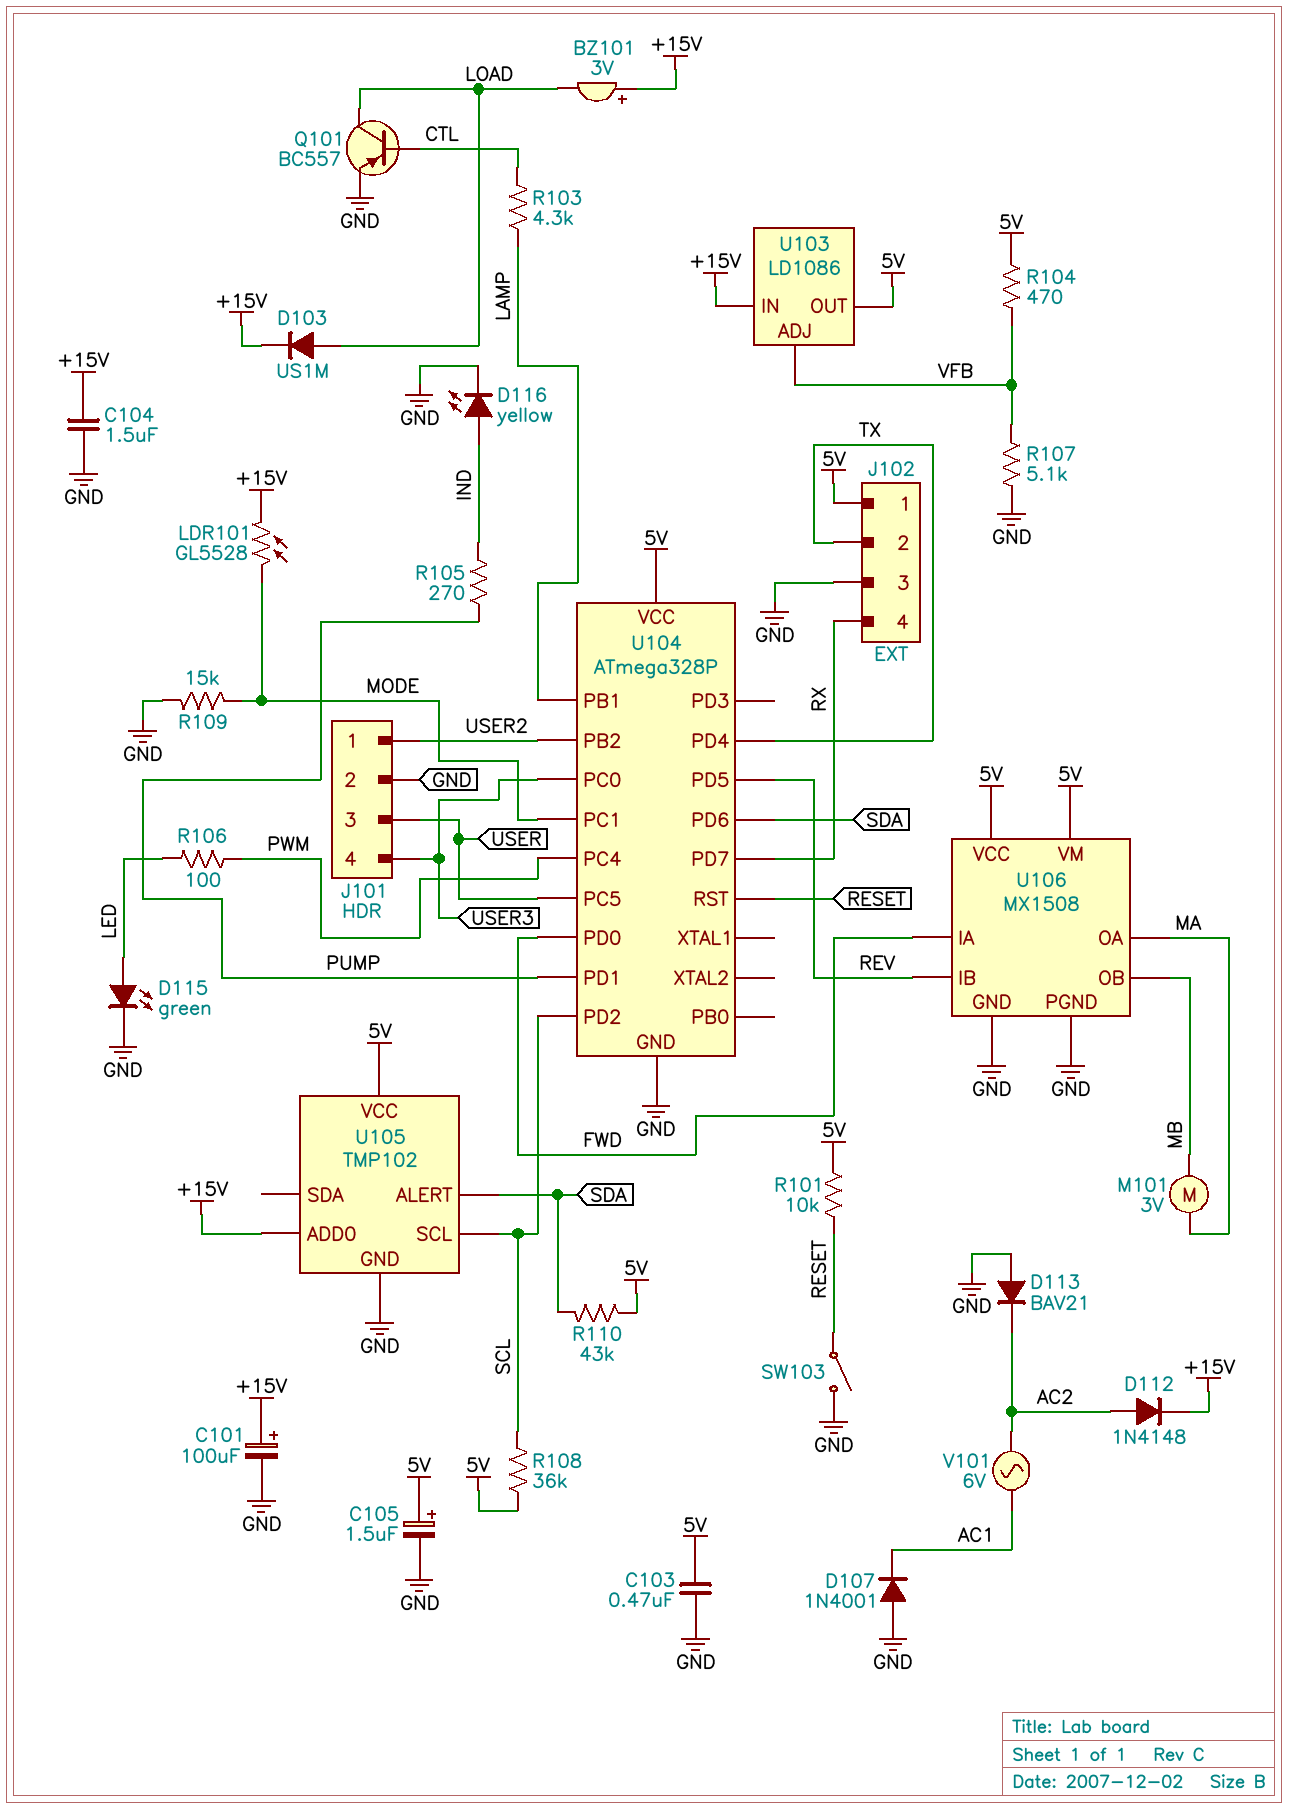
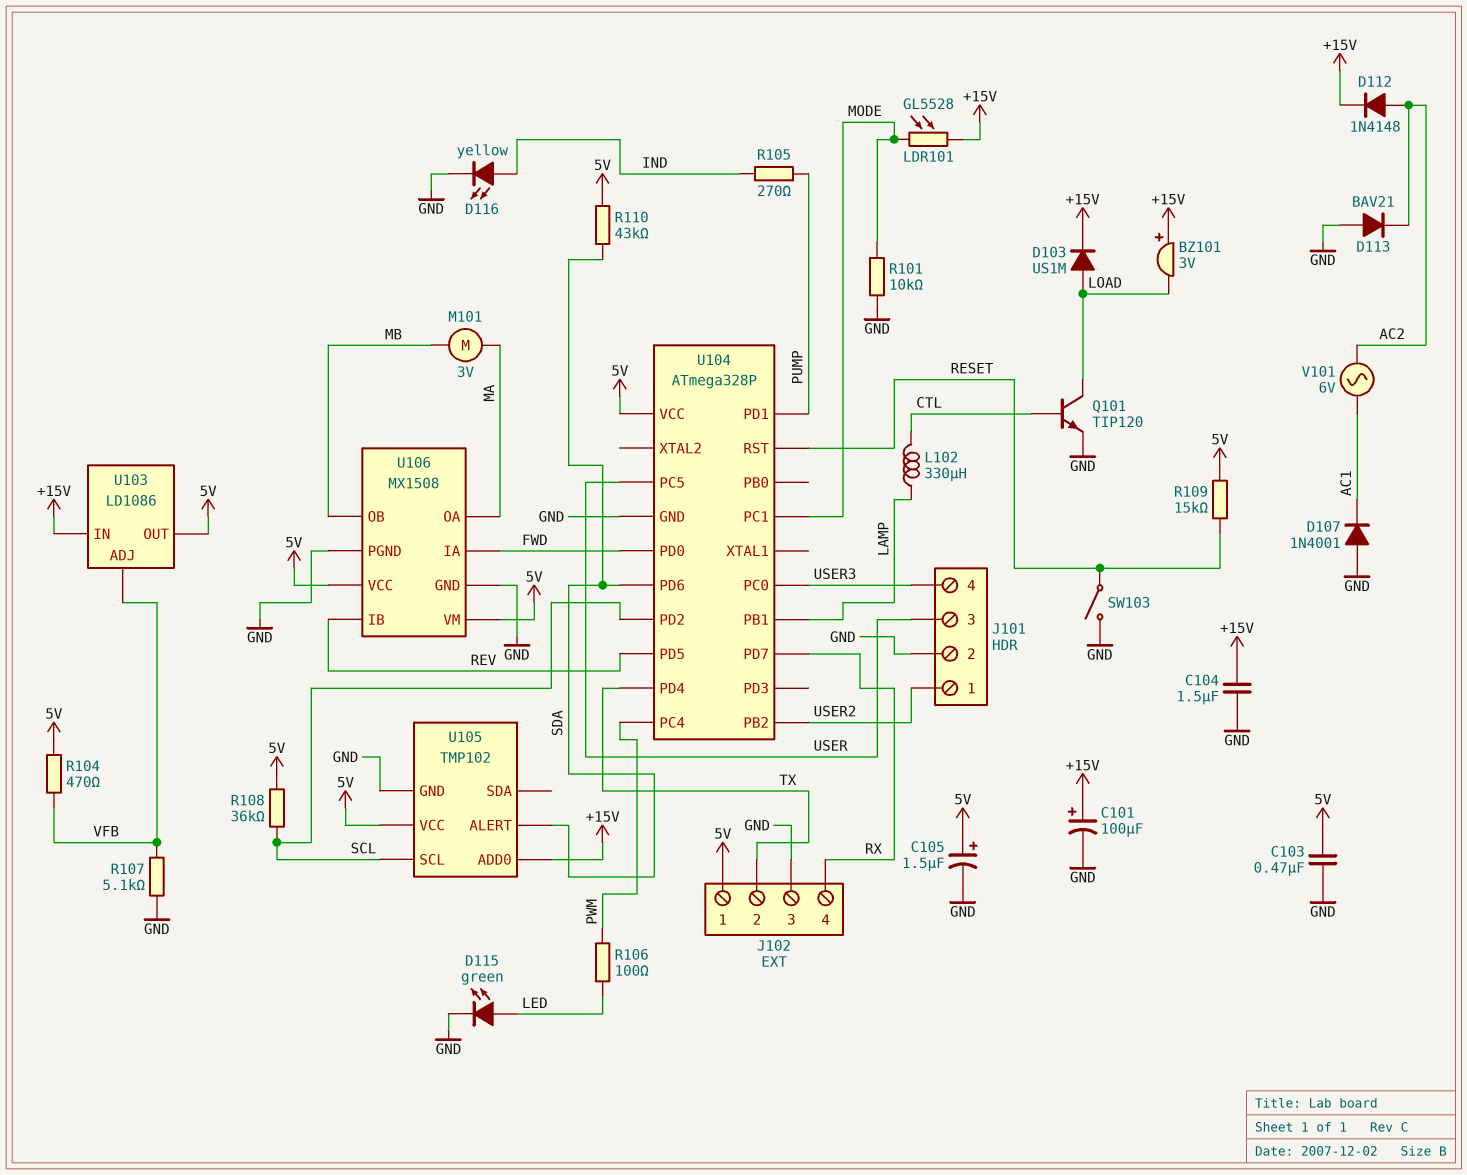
L102: none -> 330uH (CTL, LAMP)
Q101: PNP BC557 (B CTL, C LOAD, E GND) -> NPN TIP120 (B CTL, C LOAD, E GND)
R101: 10k (5V, RESET) -> 10k (GND, MODE)
R103: 4.3k (CTL, LAMP) -> none
R109: 15k (GND, MODE) -> 15k (5V, RESET)

